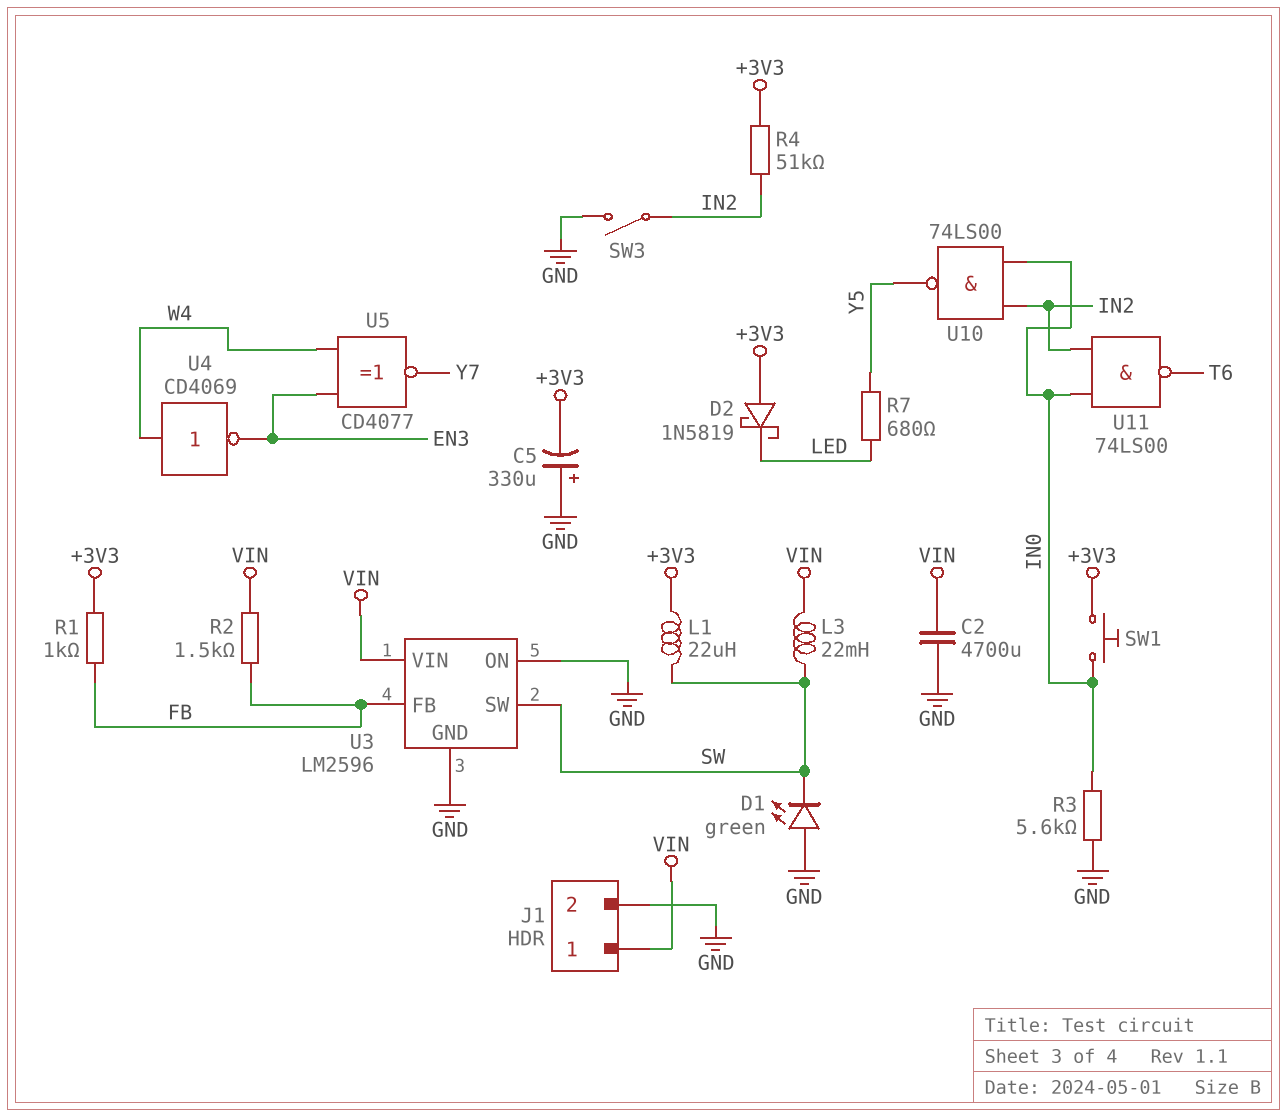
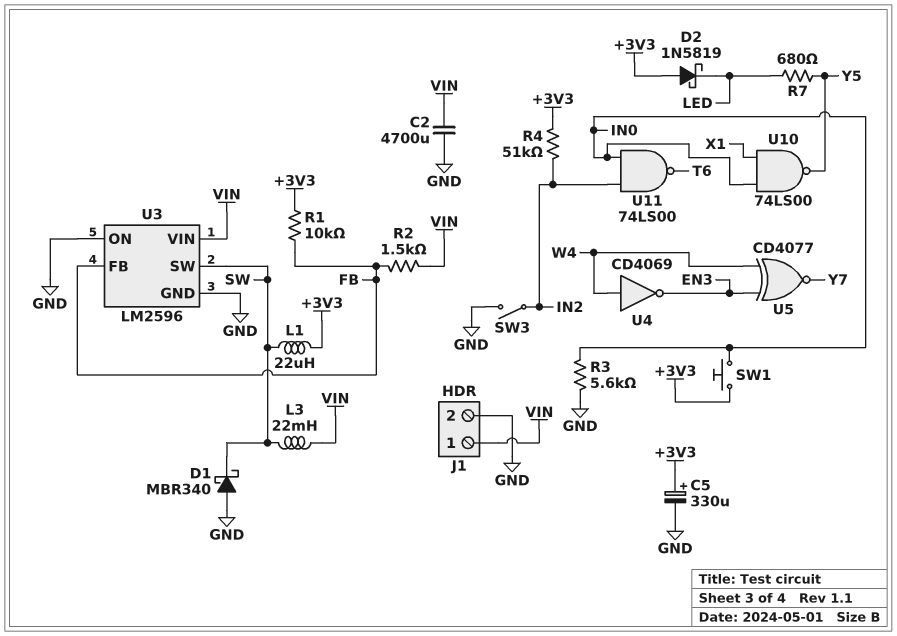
C5: 330uF (plus GND, minus +3V3) -> 330uF (plus +3V3, minus GND)
D1: LED green (A GND, K SW) -> schottky MBR340 (A GND, K SW)
R1: 1k (+3V3, FB) -> 10k (+3V3, FB)
U10: NAND 74LS00 (in IN0, in IN2, out Y5) -> NAND 74LS00 (in IN0, in X1, out Y5)

